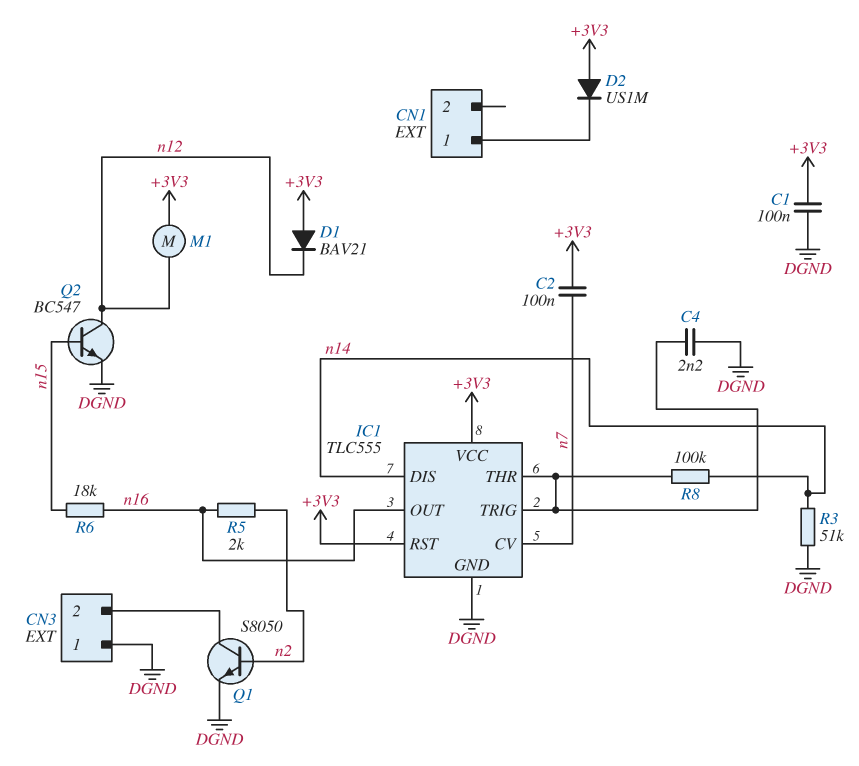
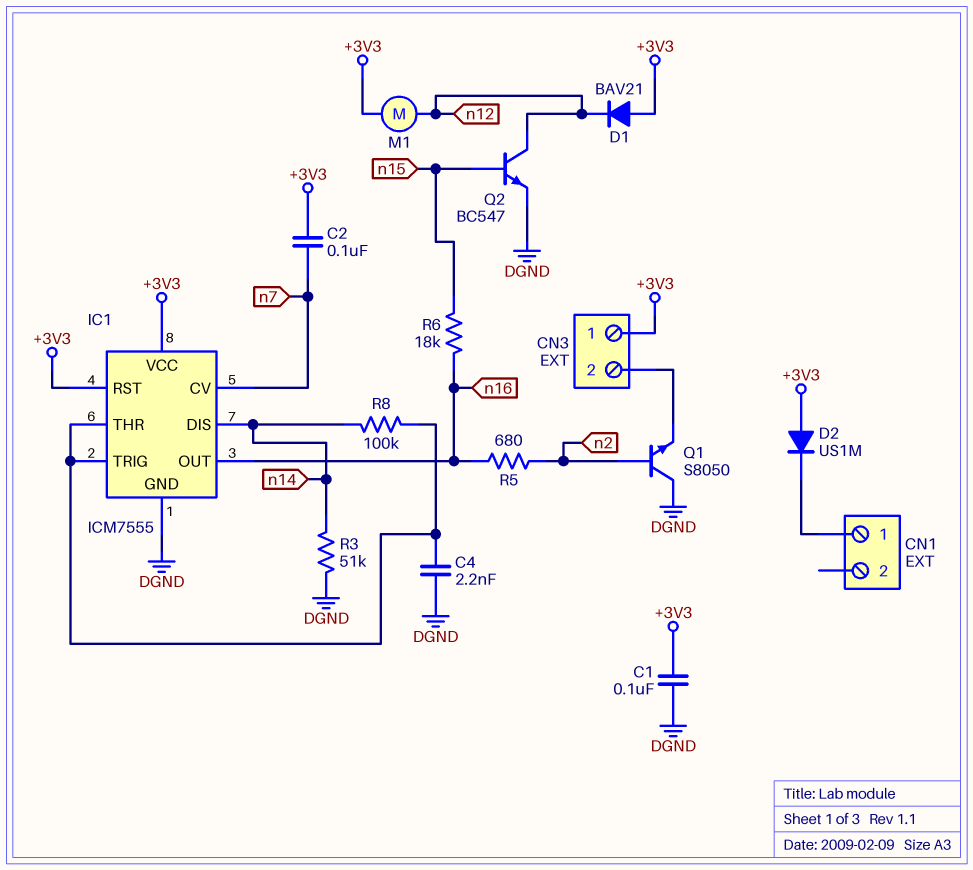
CN3 pin 1: DGND -> +3V3
IC1: TLC555 -> ICM7555
Q1: NPN S8050 (B n2, C CN3/2, E DGND) -> NPN S8050 (B n2, C DGND, E CN3/2)
R5: 2k (n2, n16) -> 680 (n2, n16)

